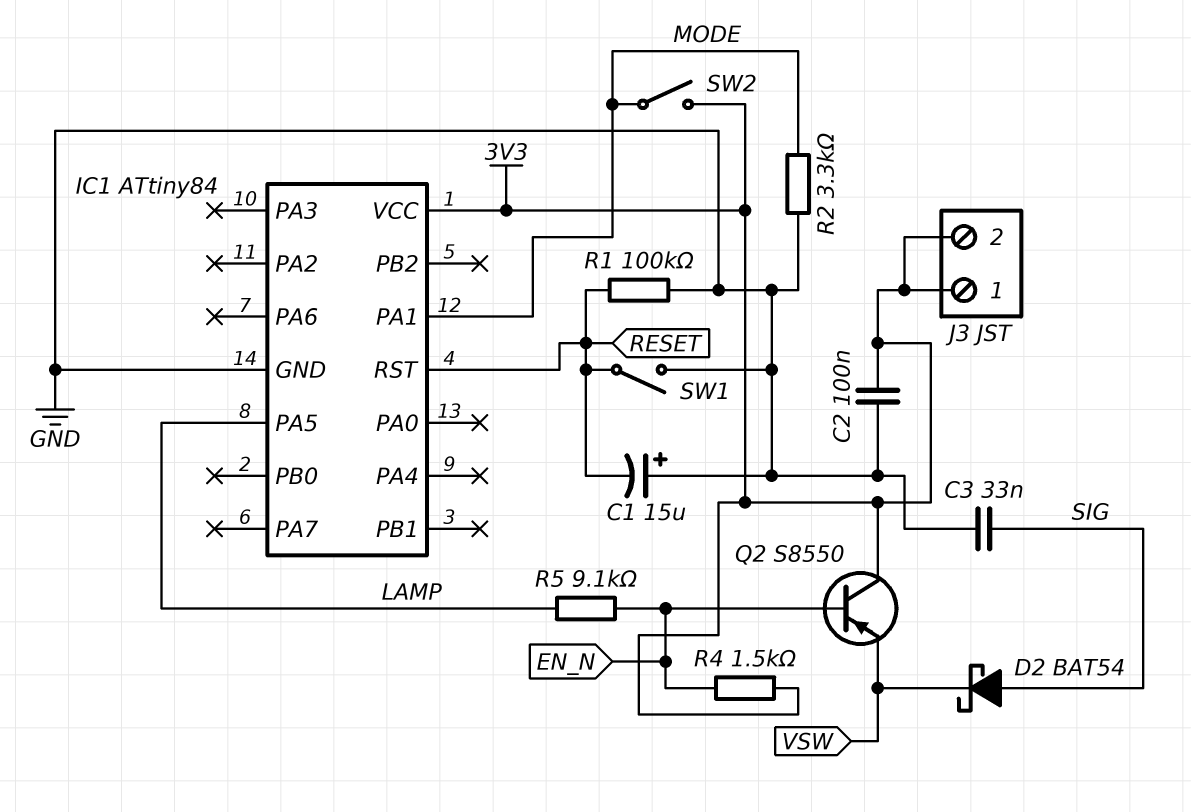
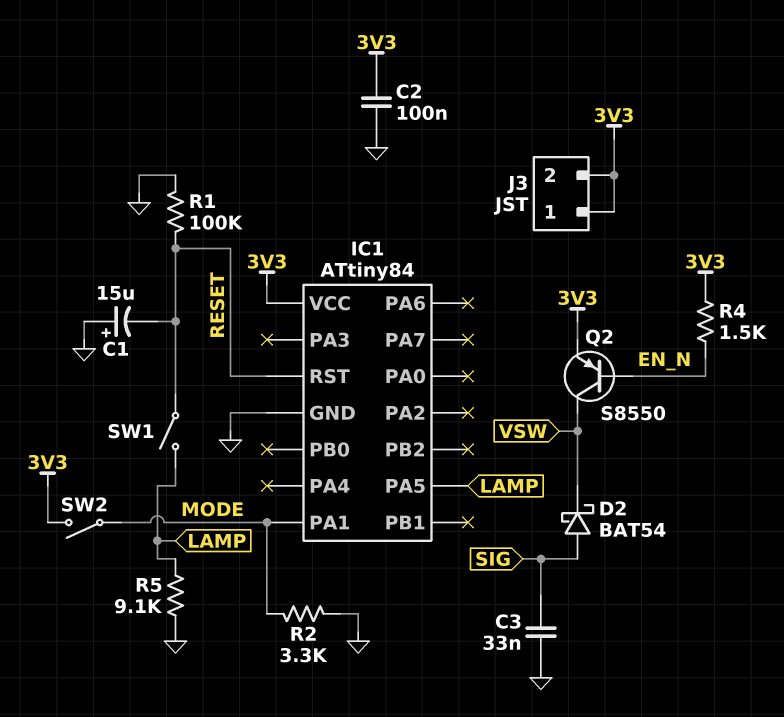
Q2: PNP S8550 (B EN_N, C 3V3, E VSW) -> PNP S8550 (B EN_N, C VSW, E 3V3)
R5: 9.1k (EN_N, LAMP) -> 9.1k (GND, LAMP)
SW1: switch (GND, RESET) -> switch (LAMP, RESET)

